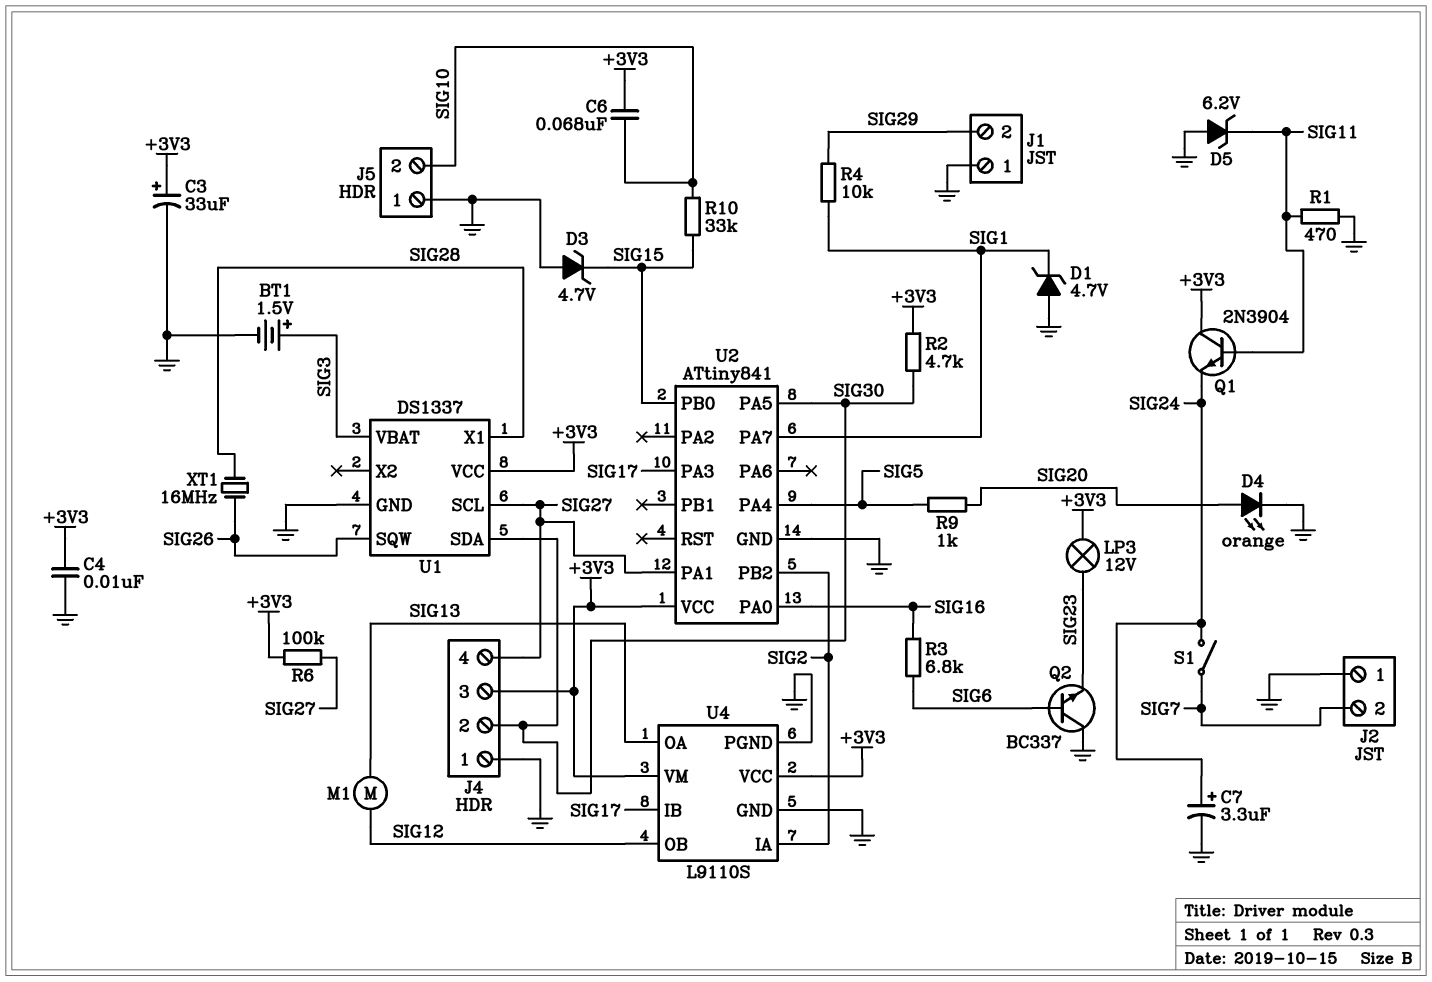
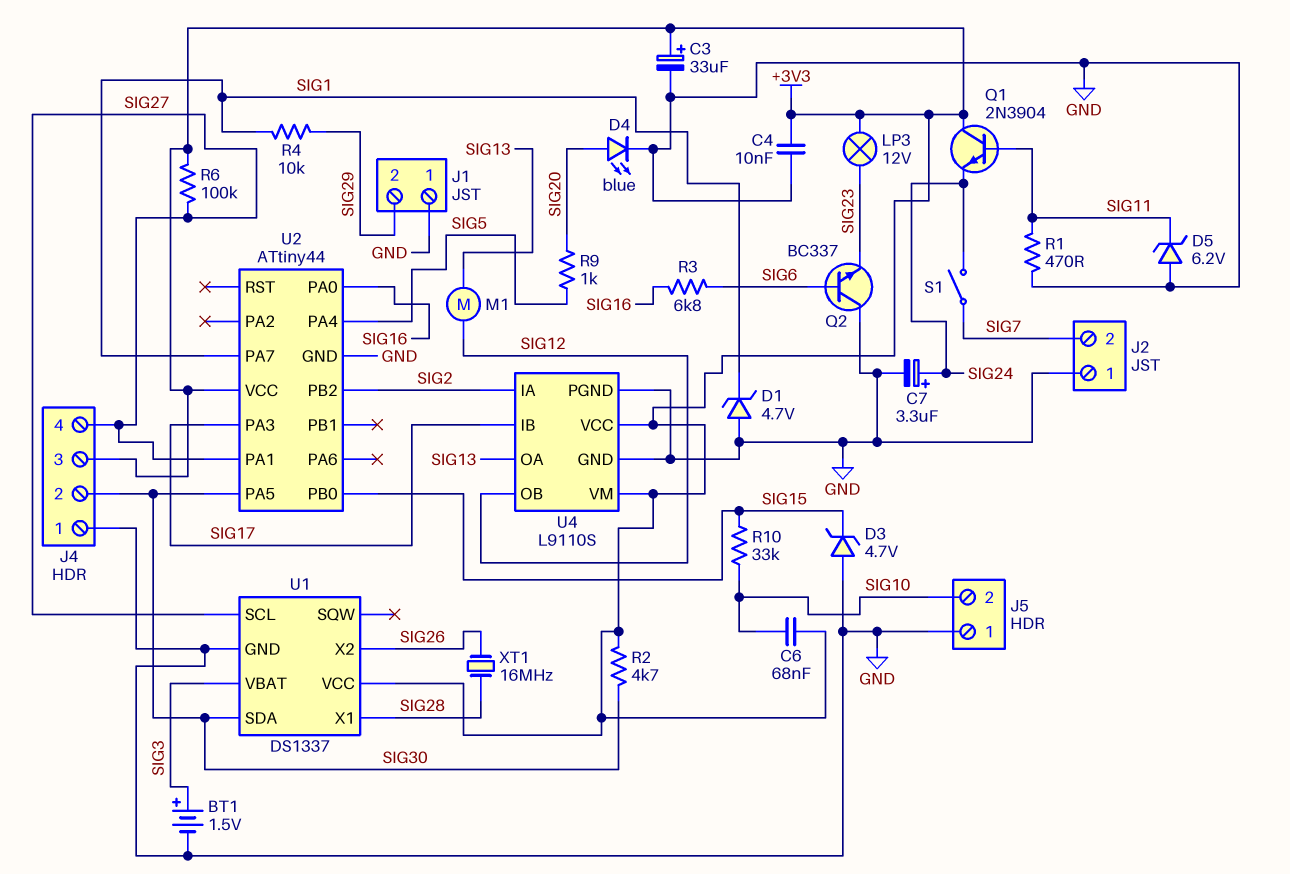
D4: LED orange (A SIG20, K GND) -> LED blue (A SIG20, K GND)
U1 pin SQW: SIG26 -> none
U1 pin X2: none -> SIG26
U2: ATtiny841 -> ATtiny44

